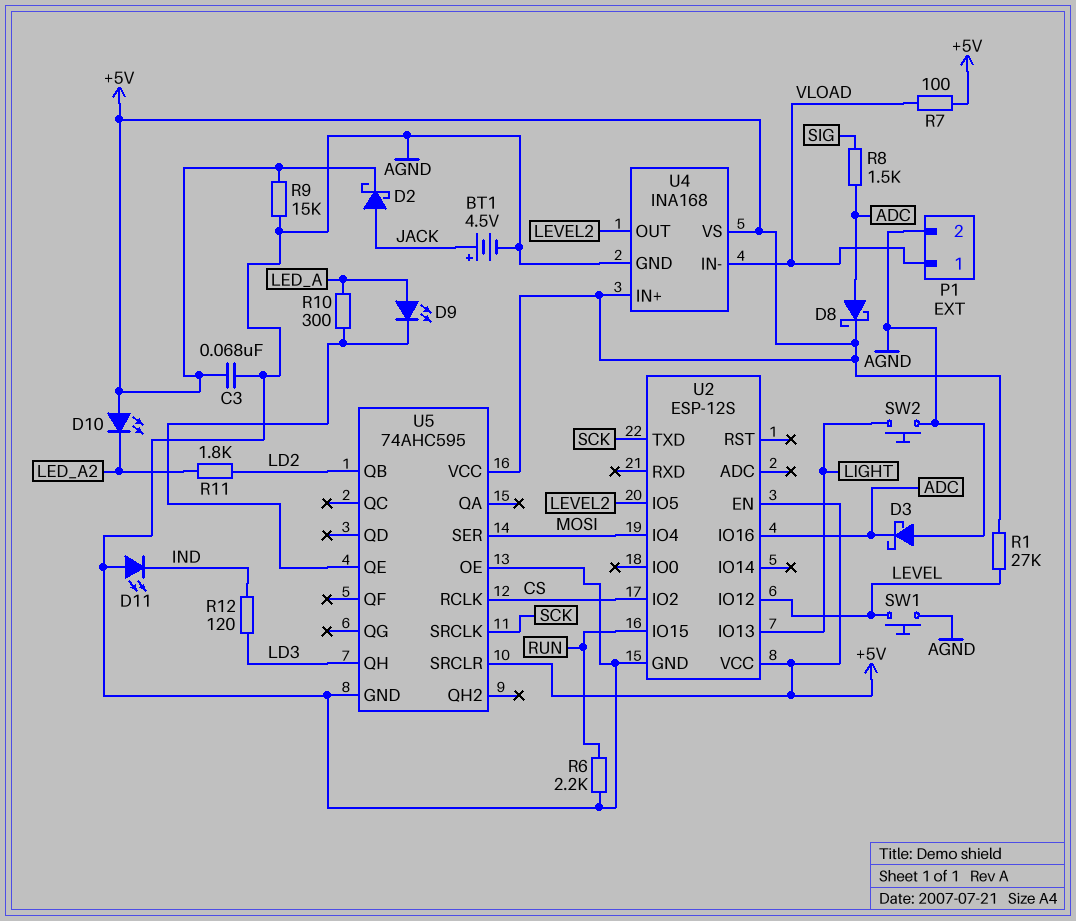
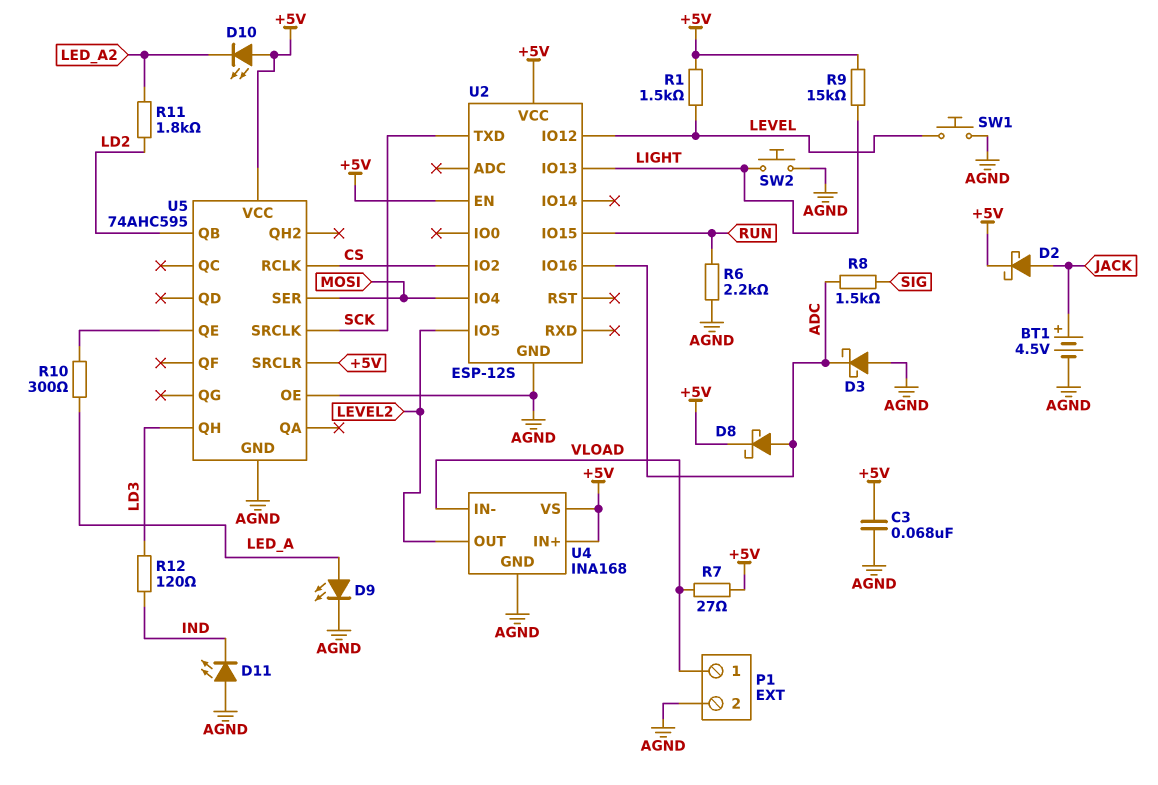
D9: LED (A LED_A, K U5/QE) -> LED (A LED_A, K AGND)
R1: 27k (+5V, LEVEL) -> 1.5k (+5V, LEVEL)
R7: 100 (+5V, VLOAD) -> 27 (+5V, VLOAD)
R9: 15k (+5V, AGND) -> 15k (+5V, LIGHT)

